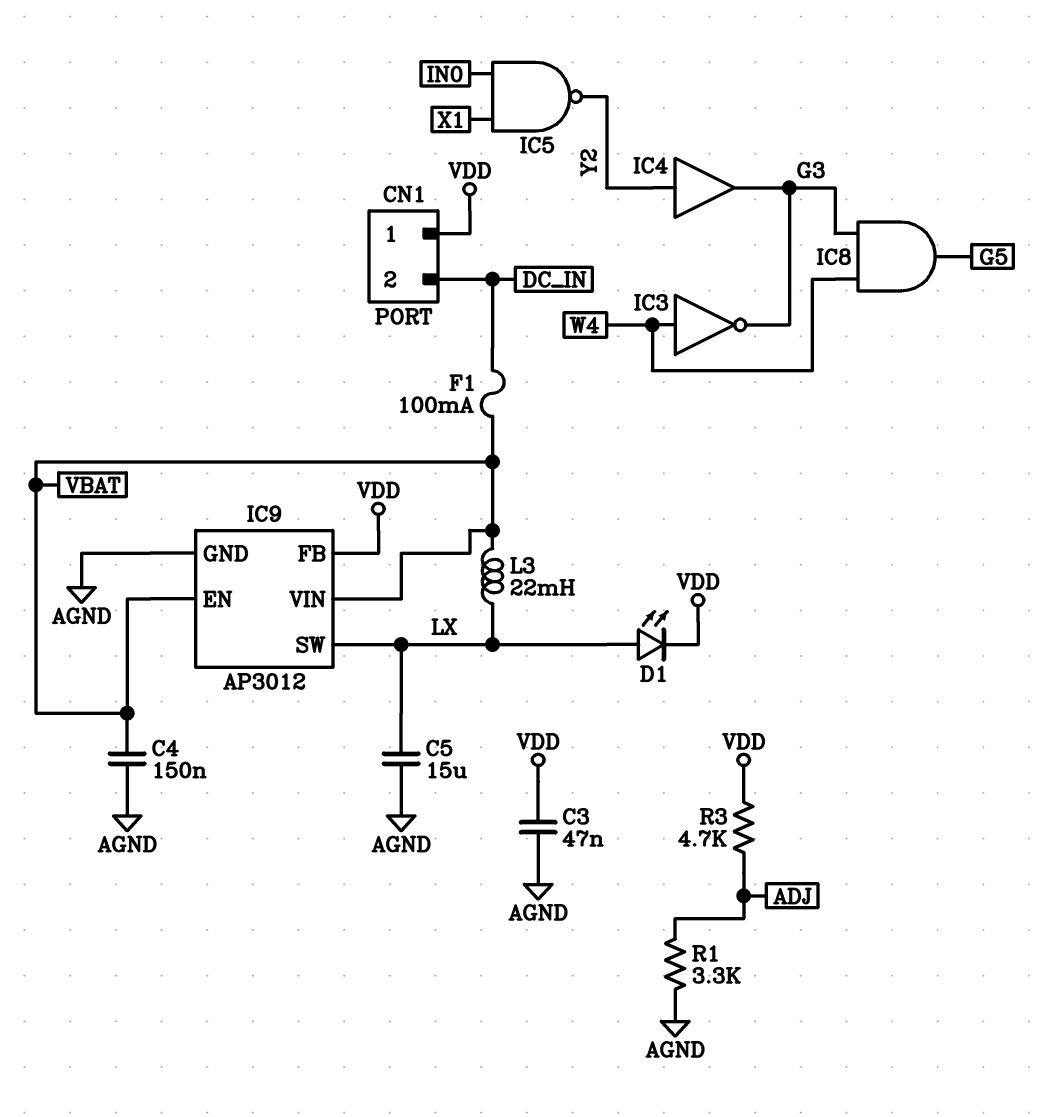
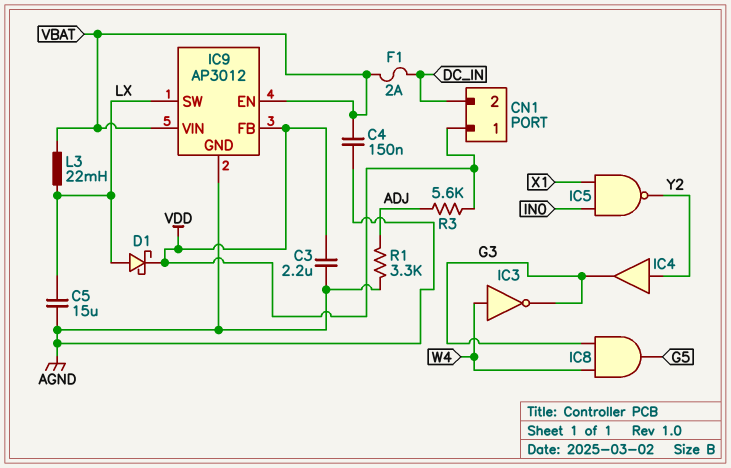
C3: 47nF (AGND, VDD) -> 2.2uF (AGND, VDD)
D1: LED (A LX, K VDD) -> schottky (A LX, K VDD)
F1: 100mA (DC_IN, VBAT) -> 2A (DC_IN, VBAT)
R3: 4.7k (ADJ, VDD) -> 5.6k (ADJ, VDD)

